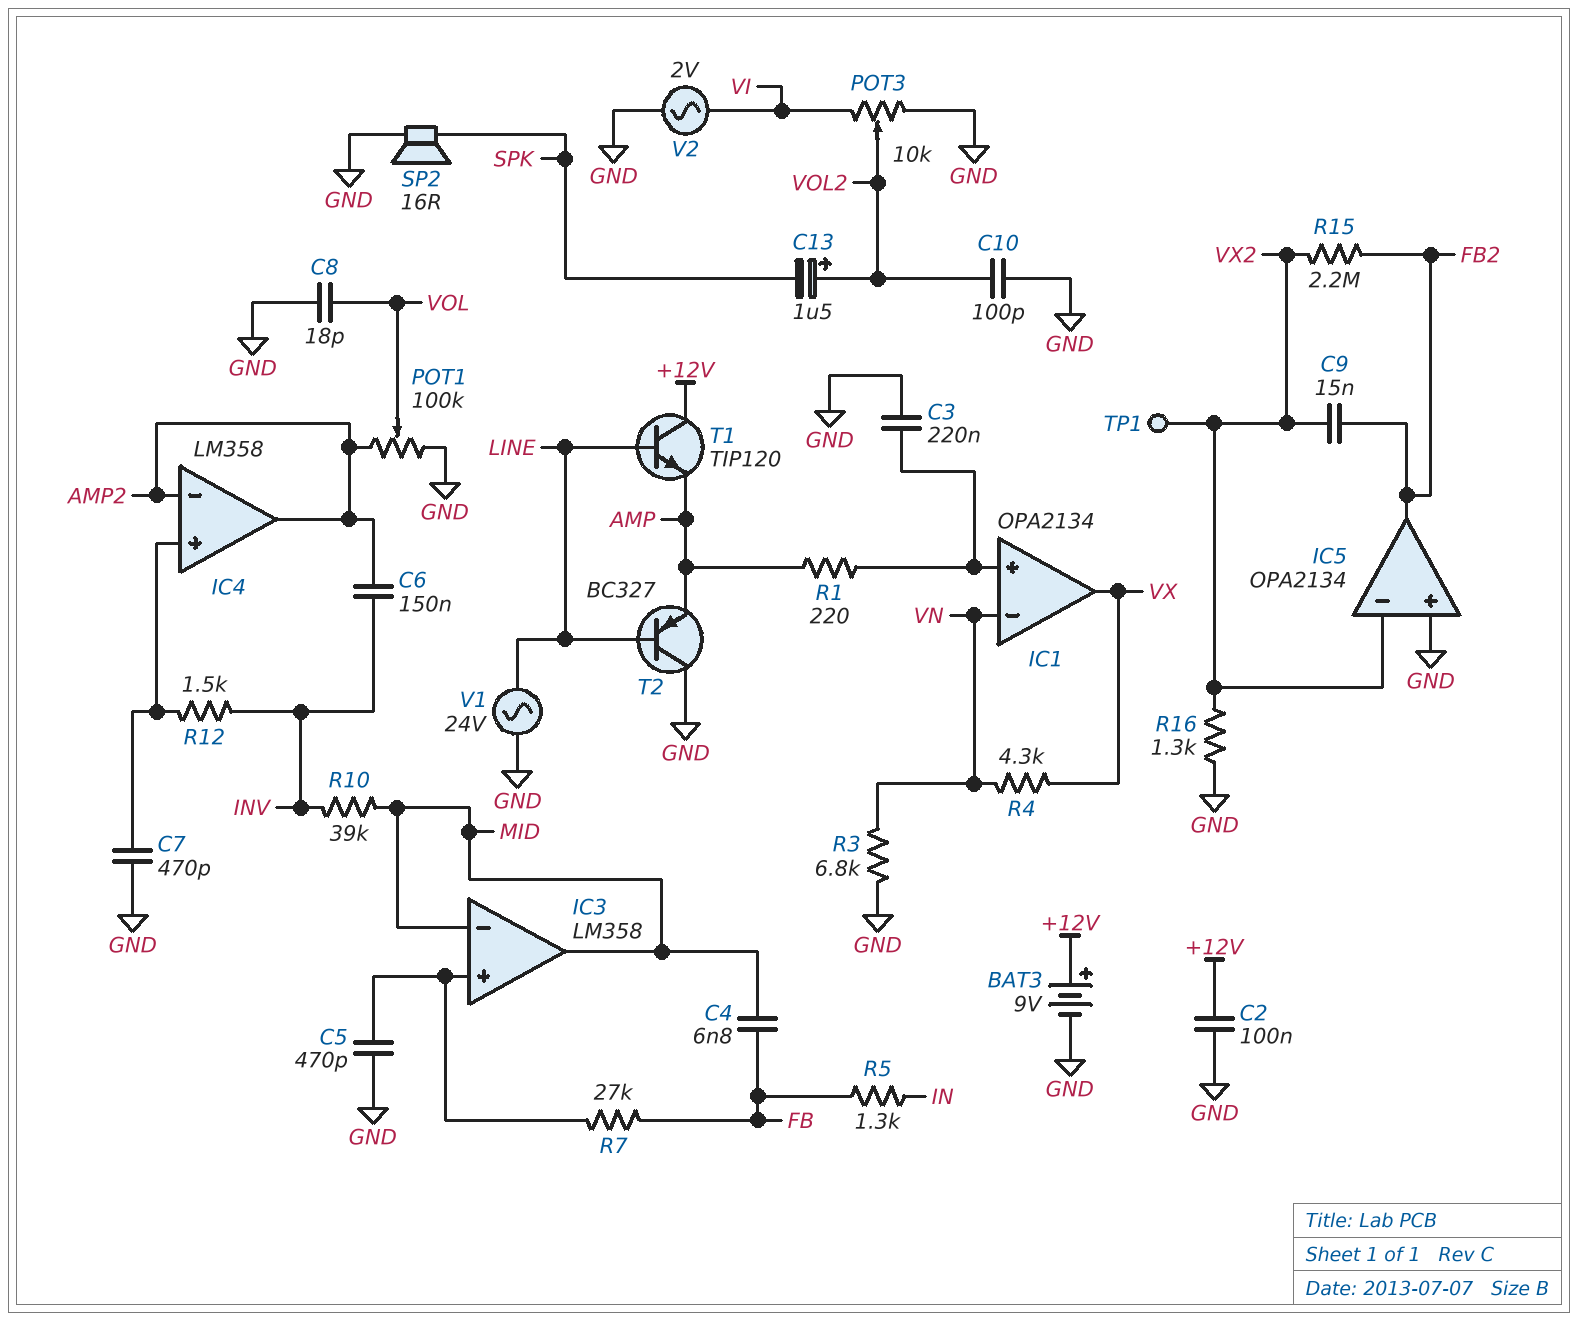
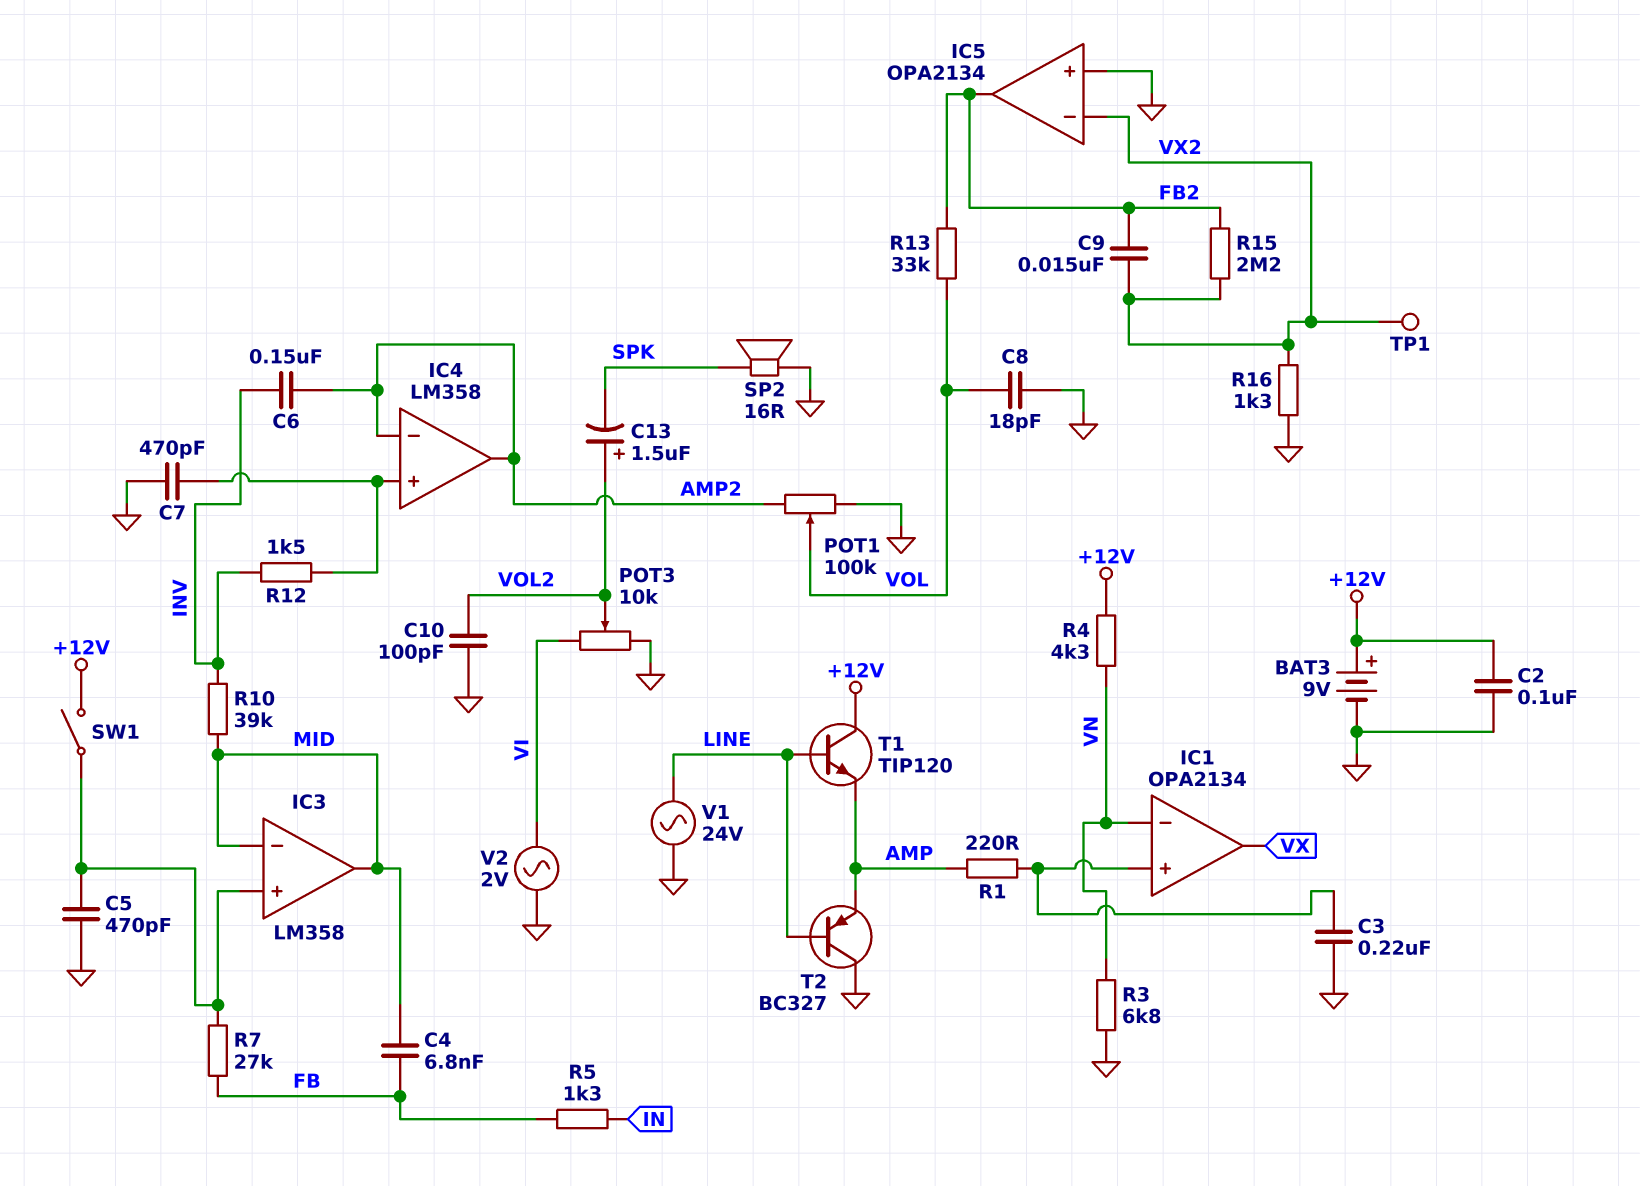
R4: 4.3k (VN, VX) -> 4.3k (+12V, VN)
R13: none -> 33k (FB2, VOL)
SW1: none -> switch (+12V, IC3/in+)

